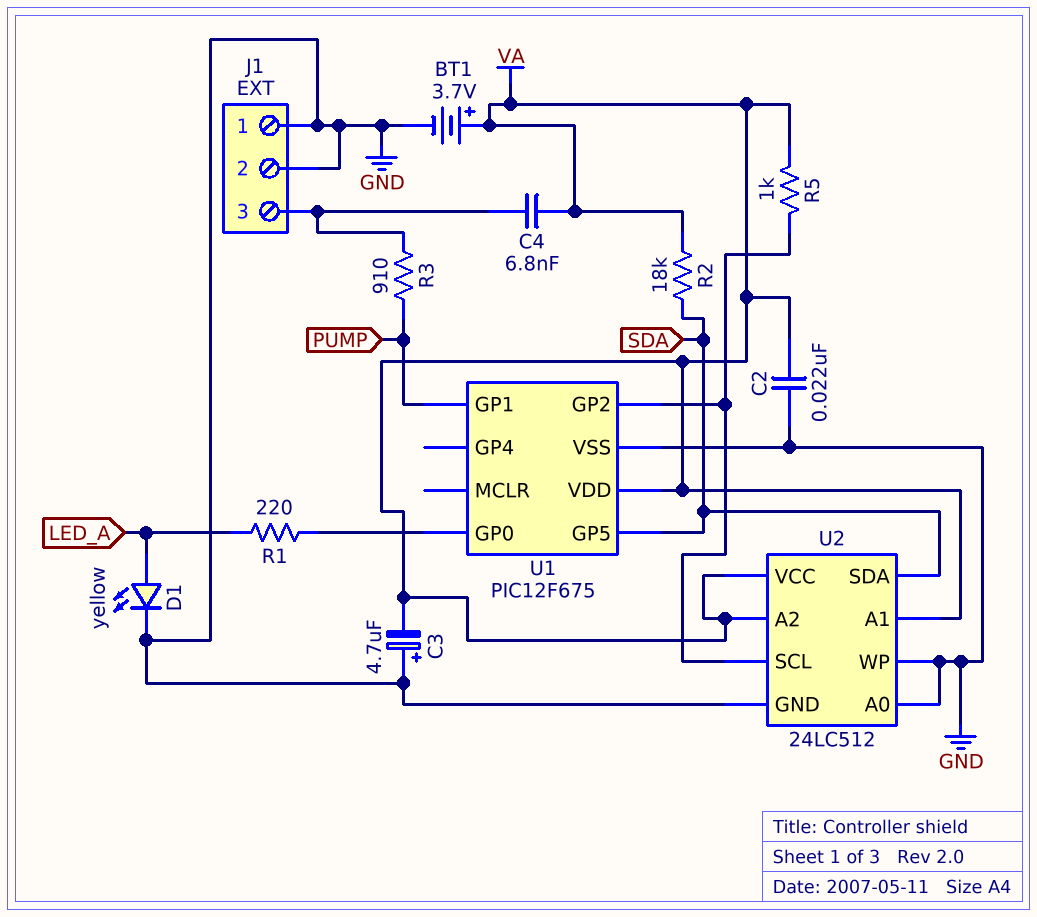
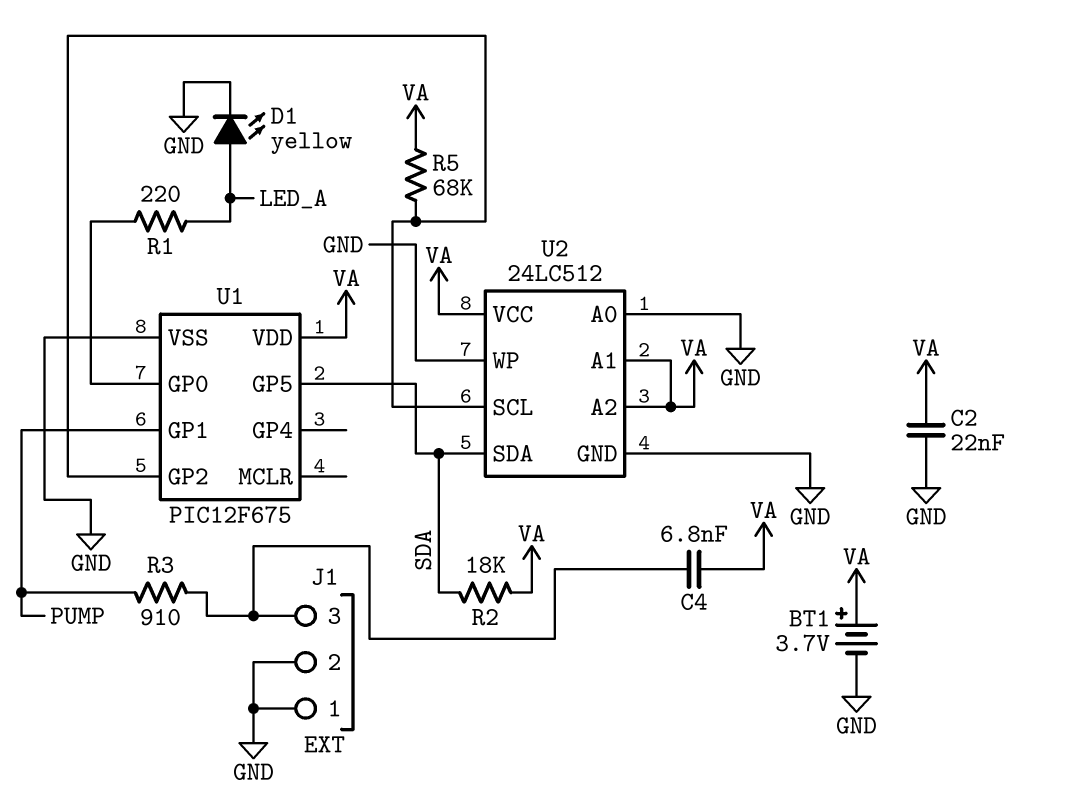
C3: 4.7uF (plus GND, minus VA) -> none
R5: 1k (U1/GP2, VA) -> 68k (U1/GP2, VA)

